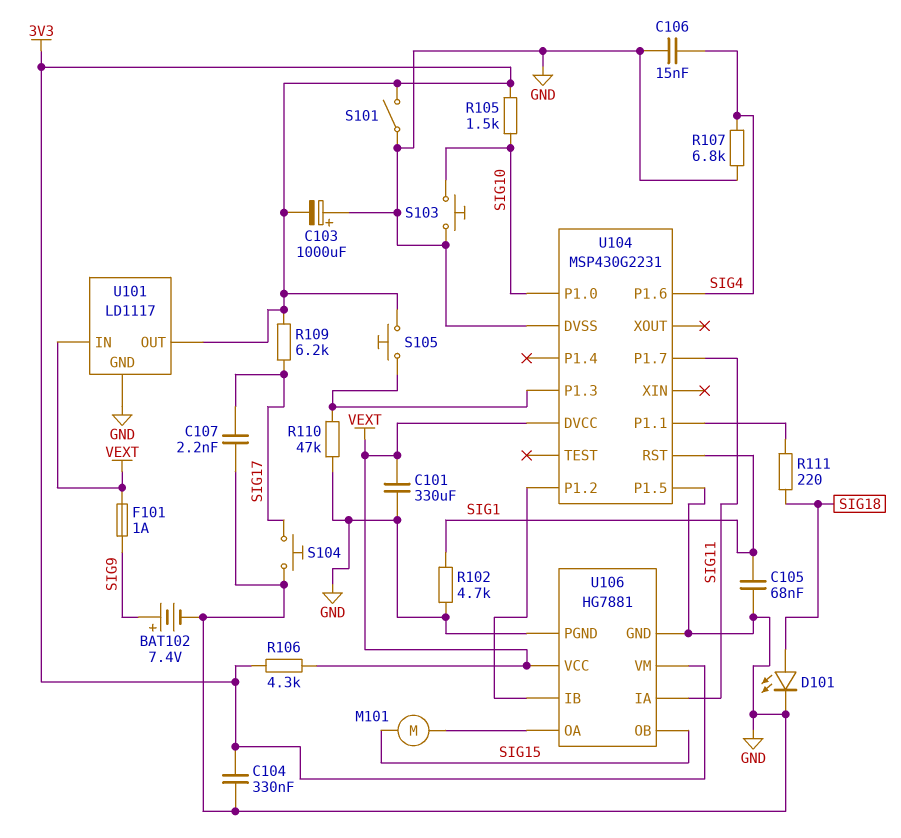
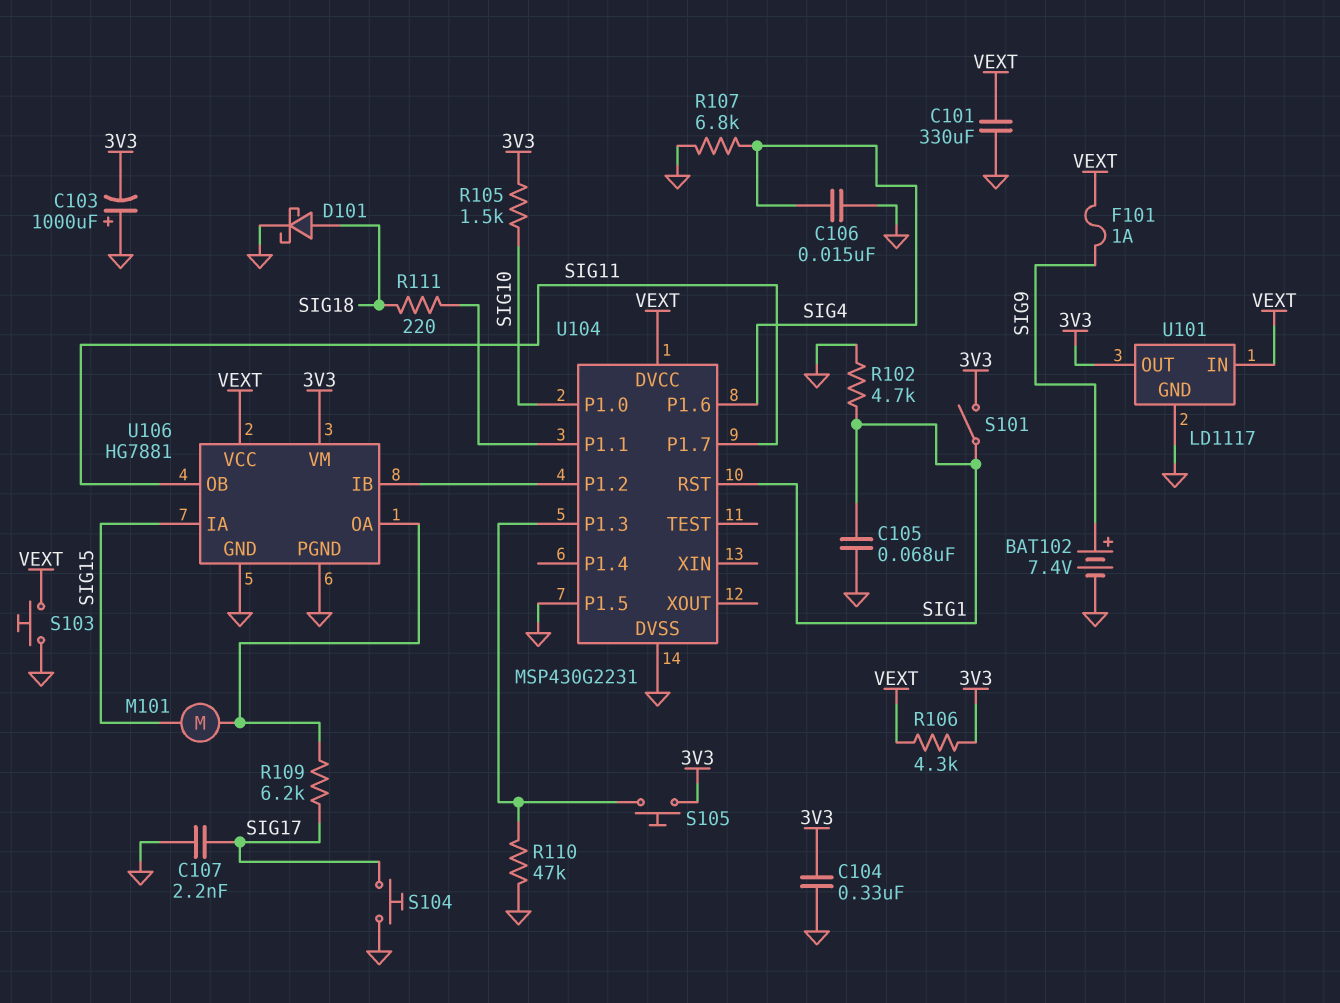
D101: LED (A SIG18, K GND) -> schottky (A SIG18, K GND)
R109: 6.2k (3V3, SIG17) -> 6.2k (SIG17, U106/OA)
S101: switch (3V3, GND) -> switch (3V3, SIG1)
S103: button (GND, SIG10) -> button (GND, VEXT)
U106 pin IA: SIG11 -> SIG15
U106 pin OB: SIG15 -> SIG11

